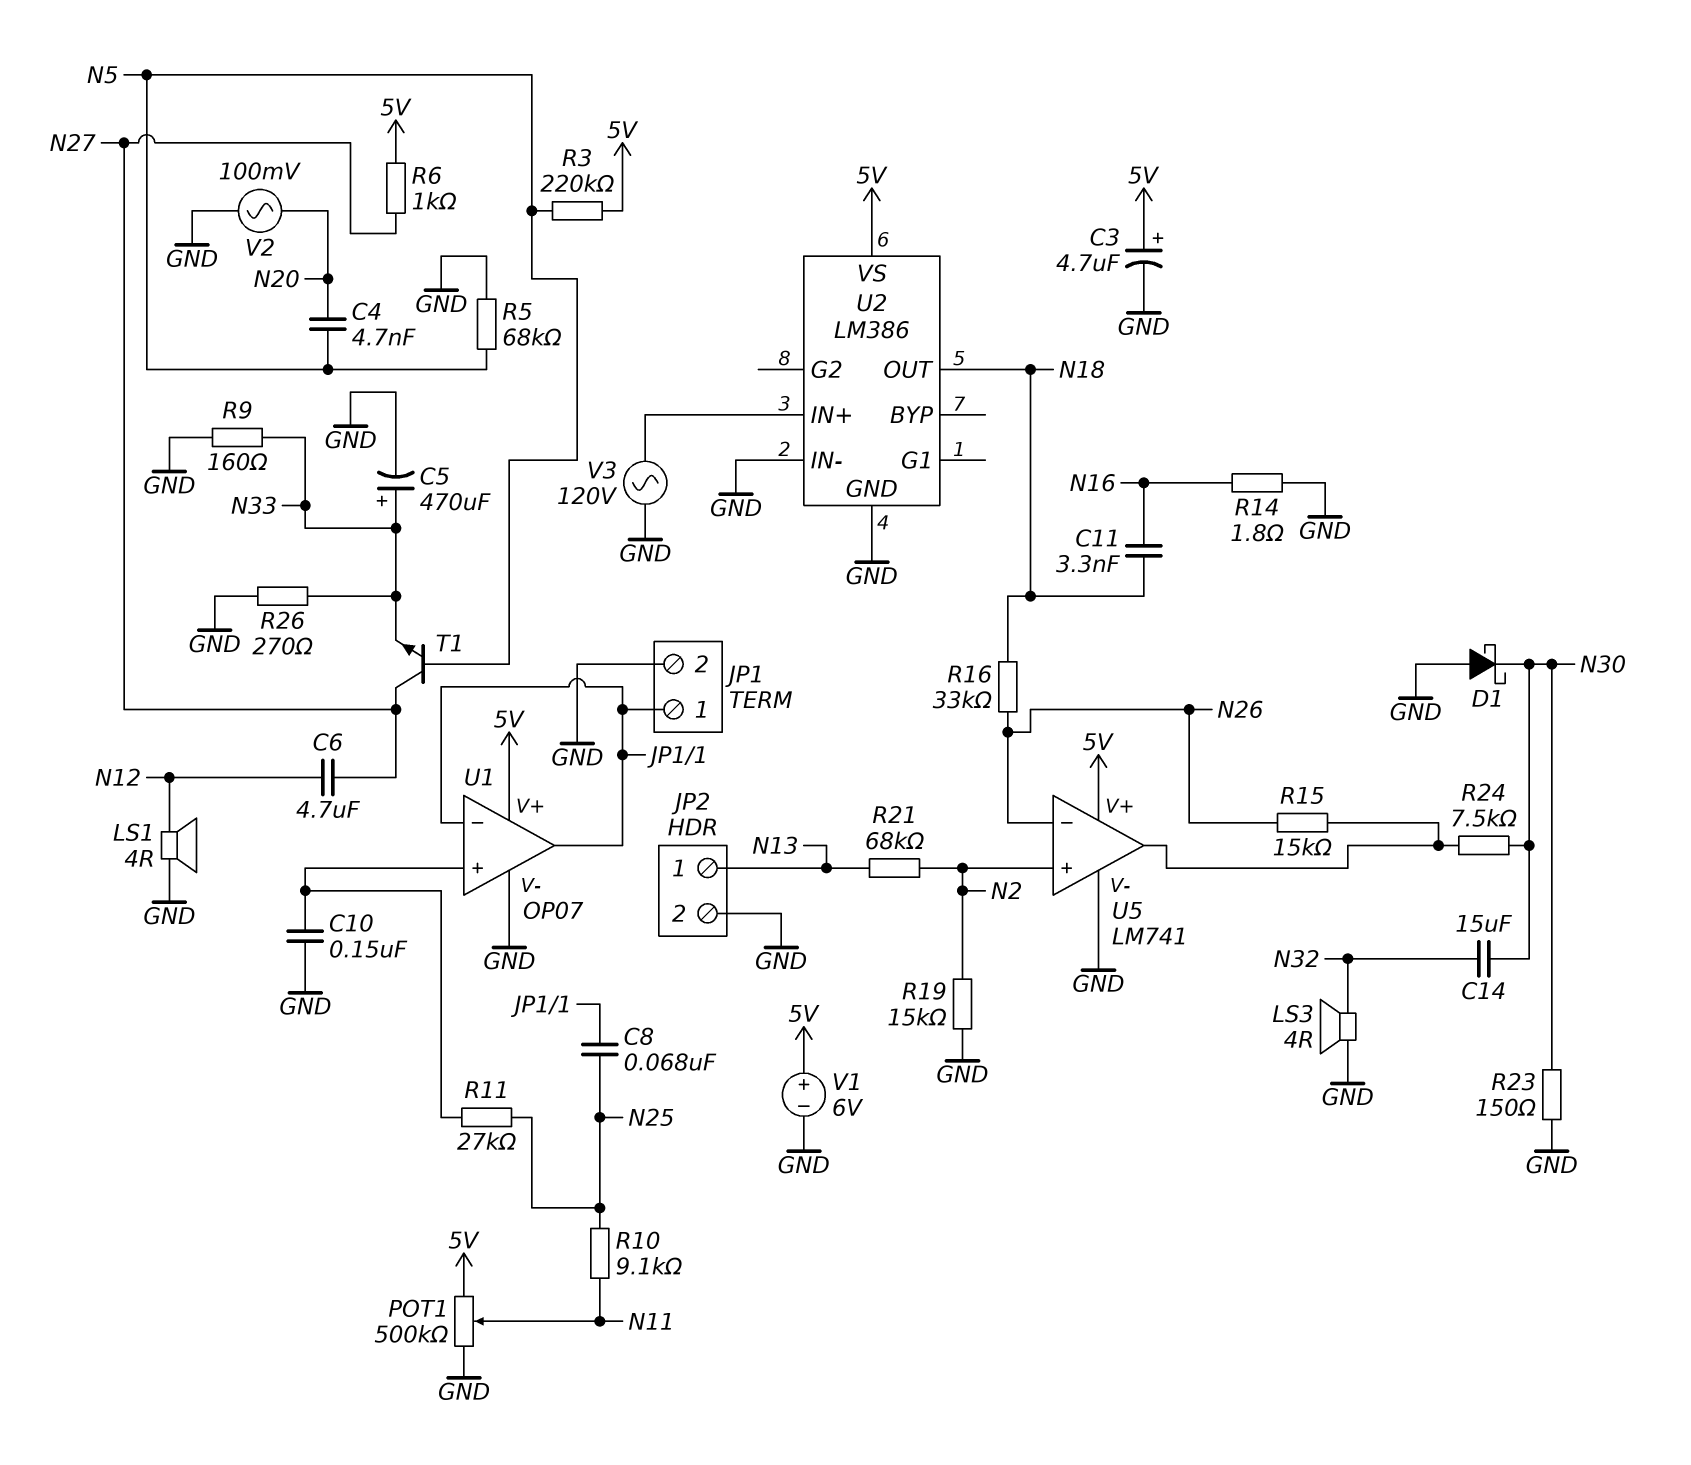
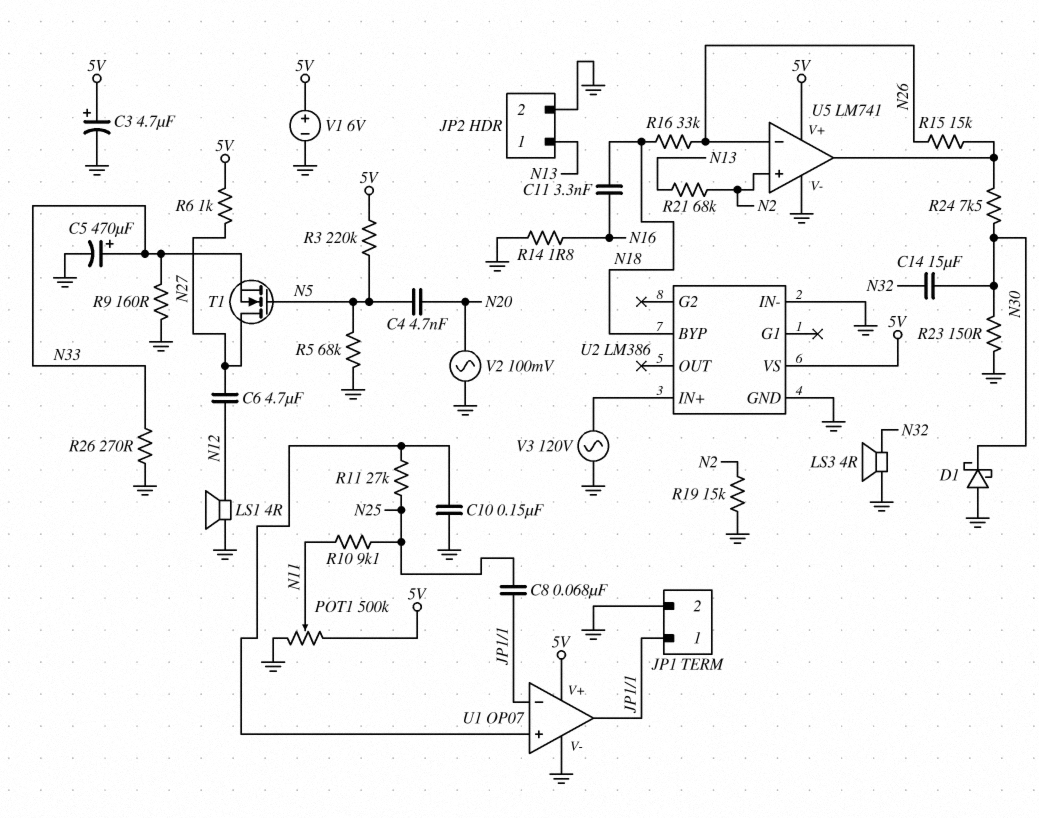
T1: NPN (B N5, C N27, E N33) -> NMOS (G N5, D N27, S N33)
U2 pin BYP: none -> N18
U2 pin OUT: N18 -> none

